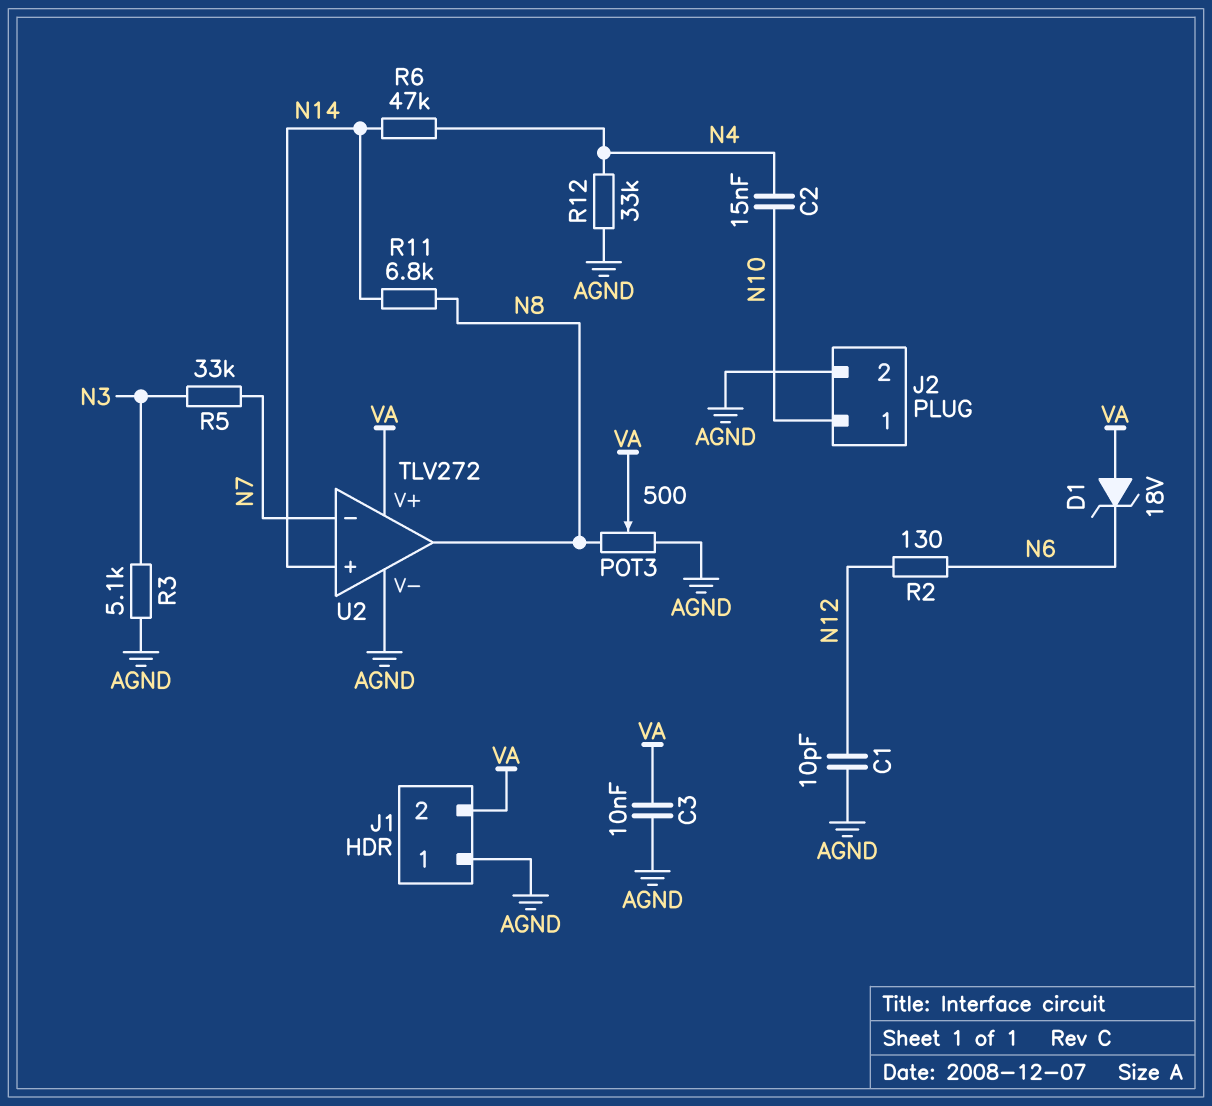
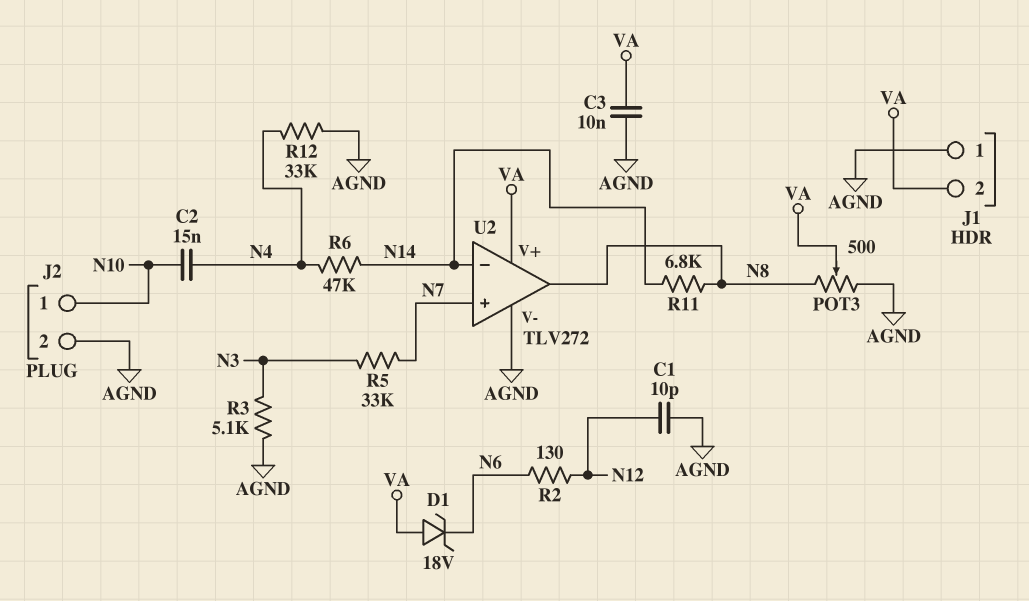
U2 pin in+: N14 -> N7
U2 pin in-: N7 -> N14

